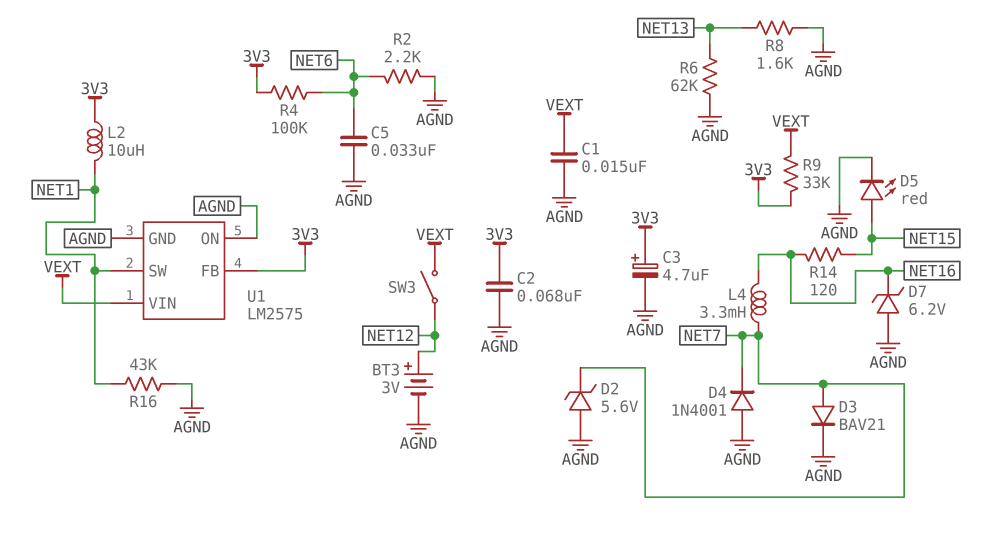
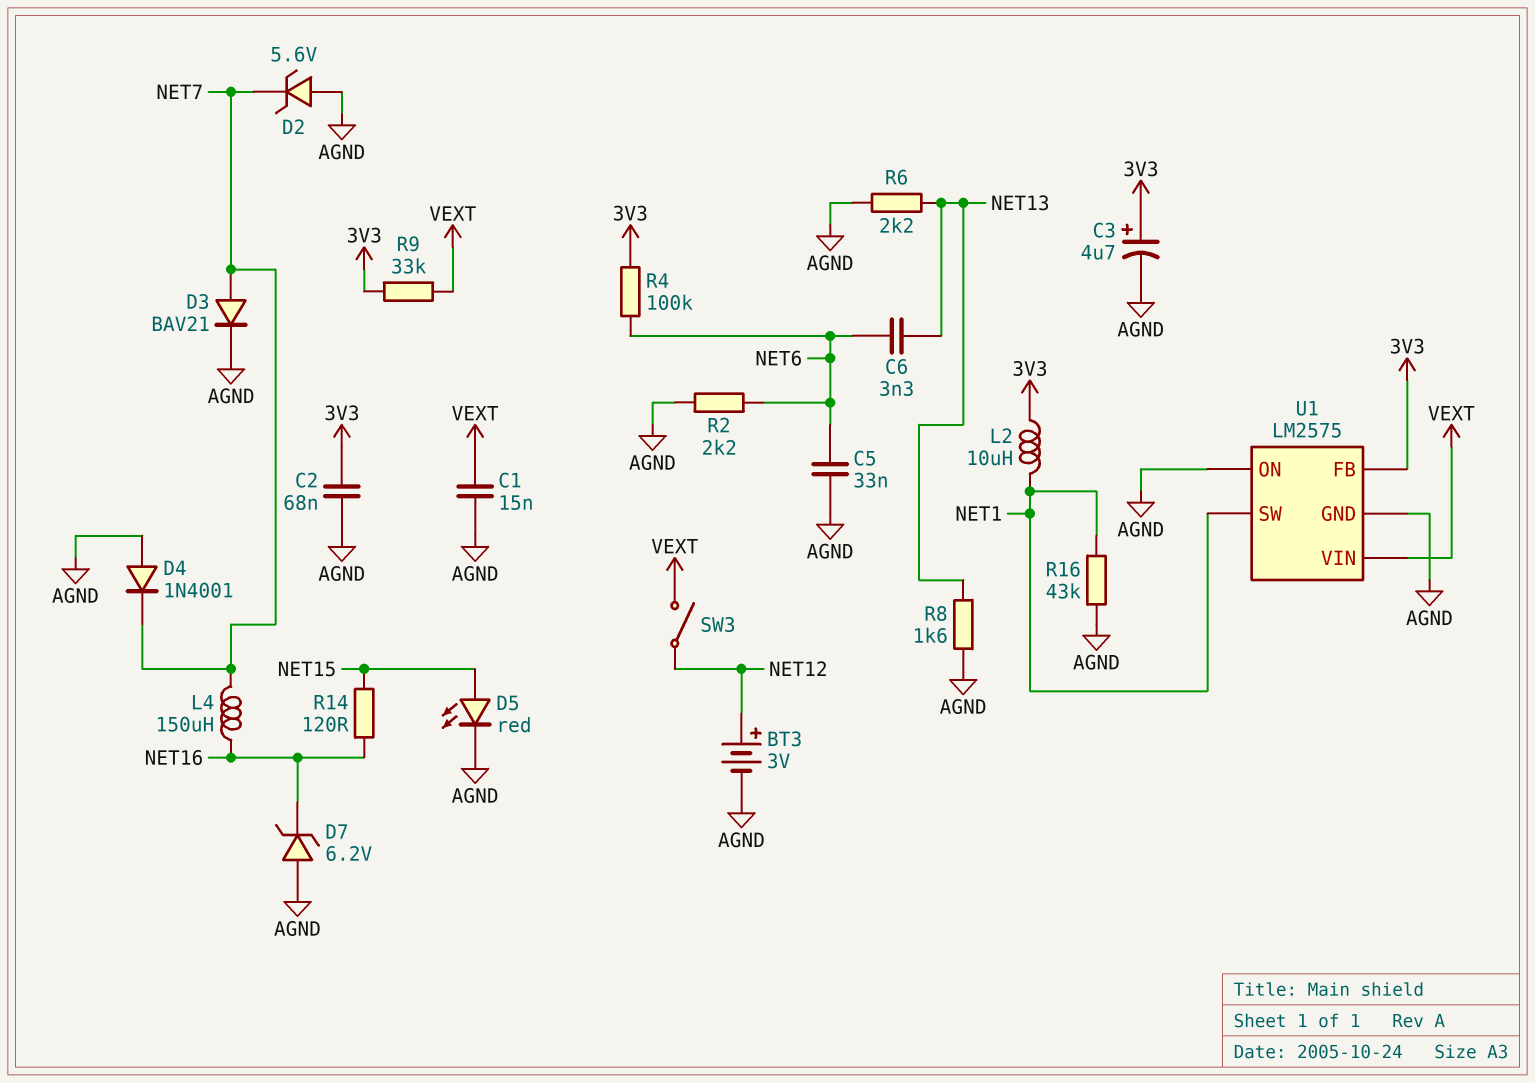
C6: none -> 3.3nF (NET6, NET13)
L4: 3.3mH (NET7, NET16) -> 150uH (NET7, NET16)
R6: 62k (AGND, NET13) -> 2.2k (AGND, NET13)

